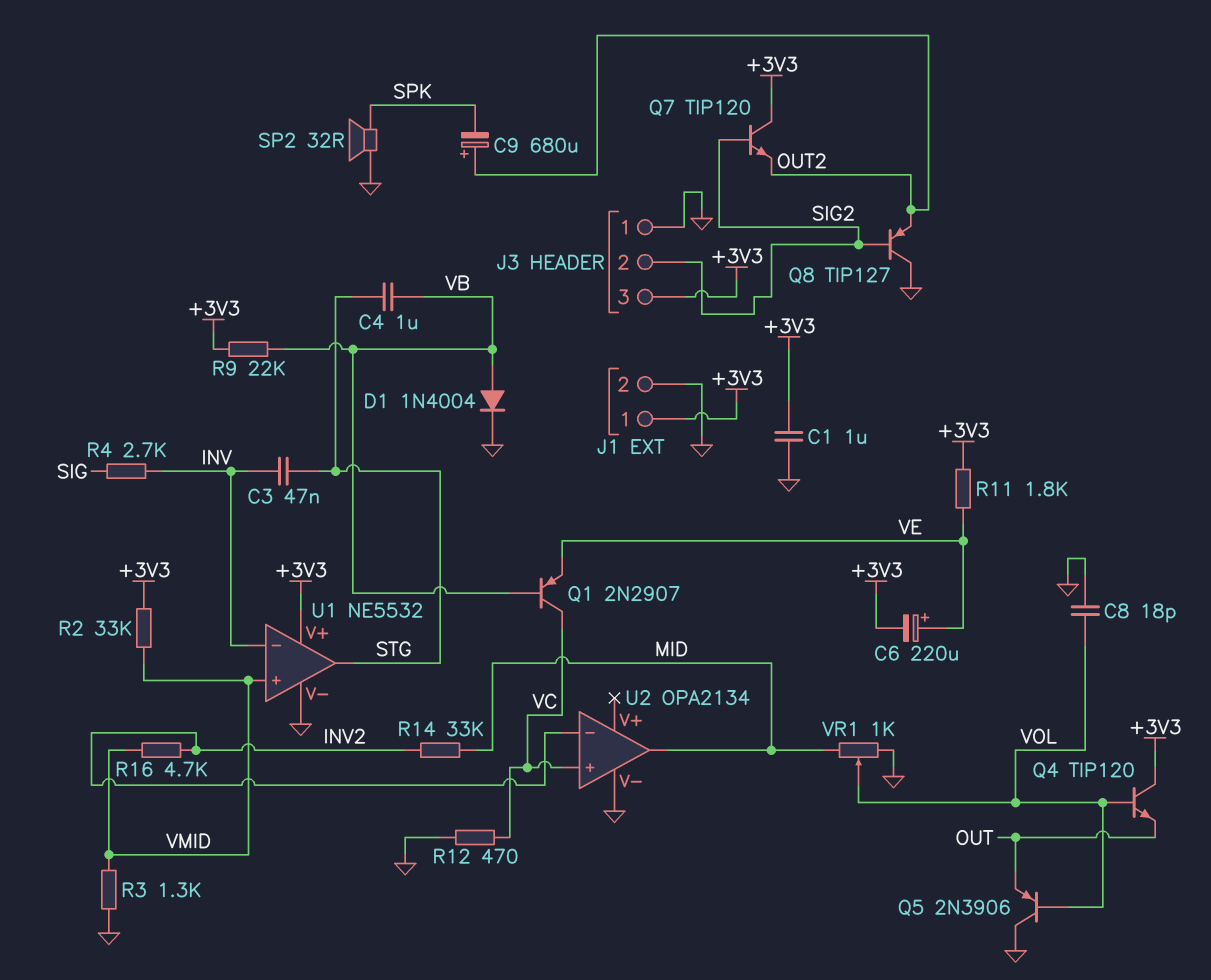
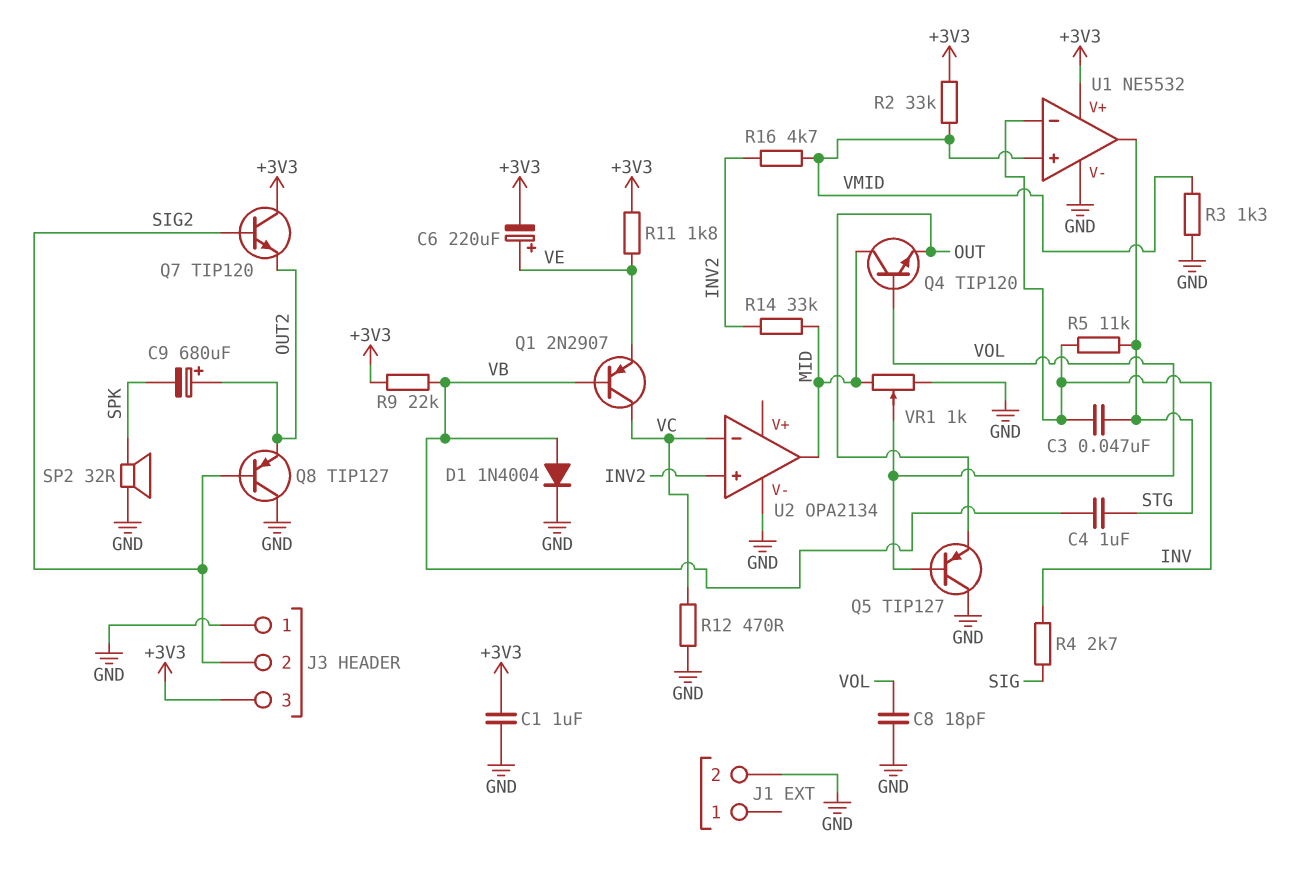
J1 pin 1: +3V3 -> none
Q4: NPN TIP120 (B VOL, C +3V3, E OUT) -> NPN TIP120 (B VOL, C MID, E OUT)
Q5: PNP 2N3906 (B VOL, C GND, E OUT) -> PNP TIP127 (B VOL, C GND, E OUT)
R5: none -> 11k (INV, STG)
U2 pin in+: VC -> INV2
U2 pin in-: INV2 -> VC

